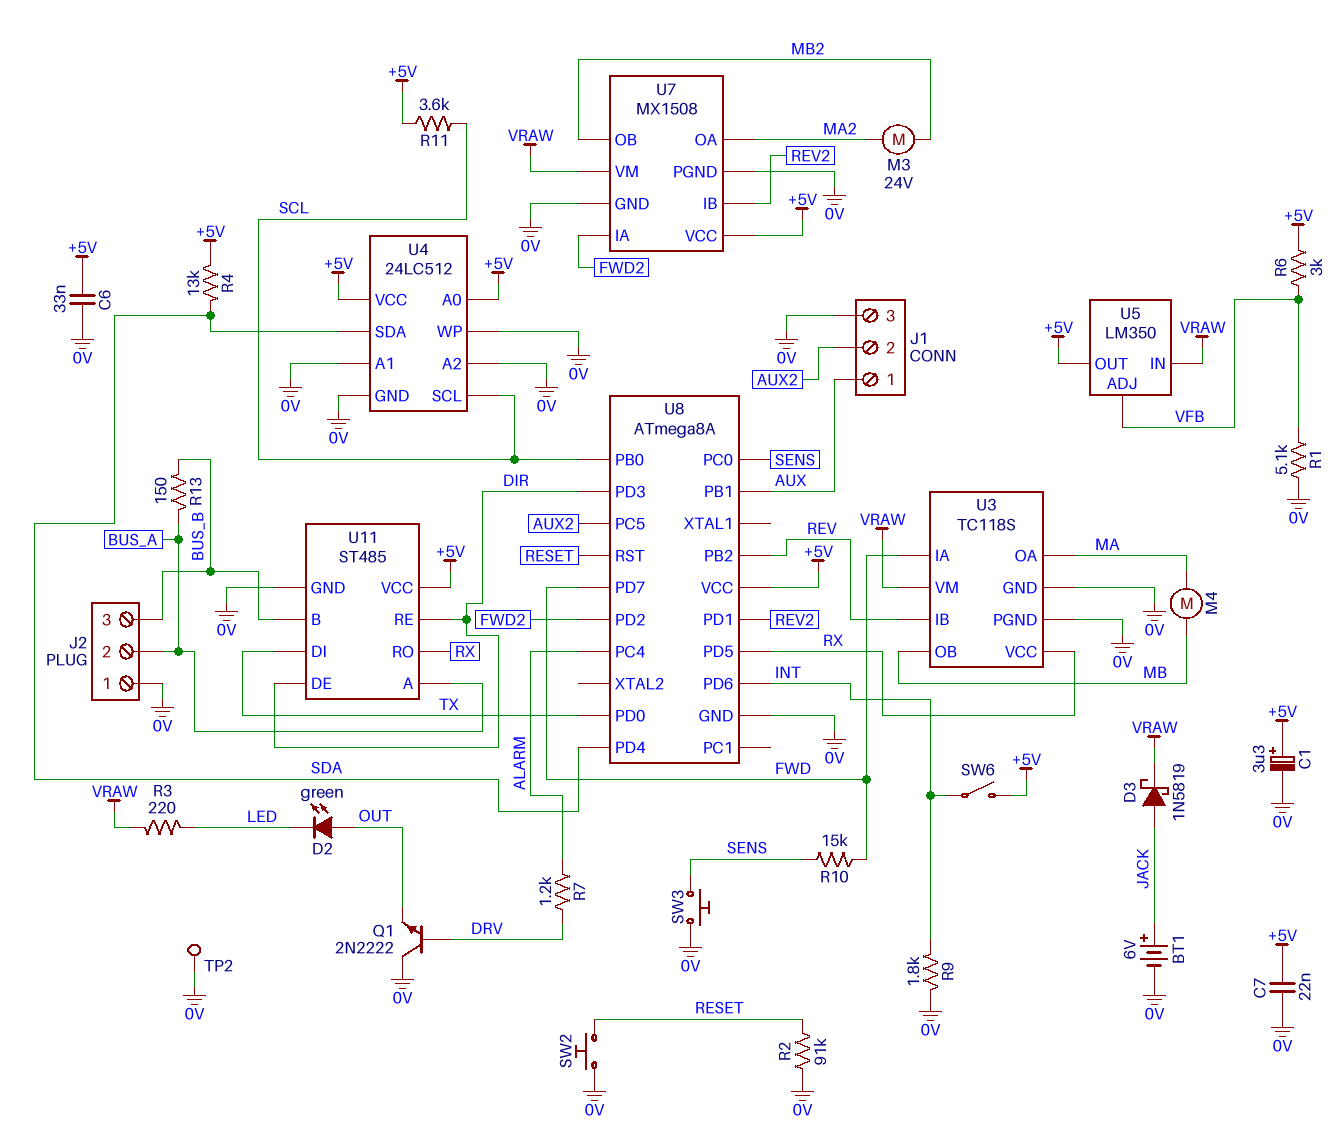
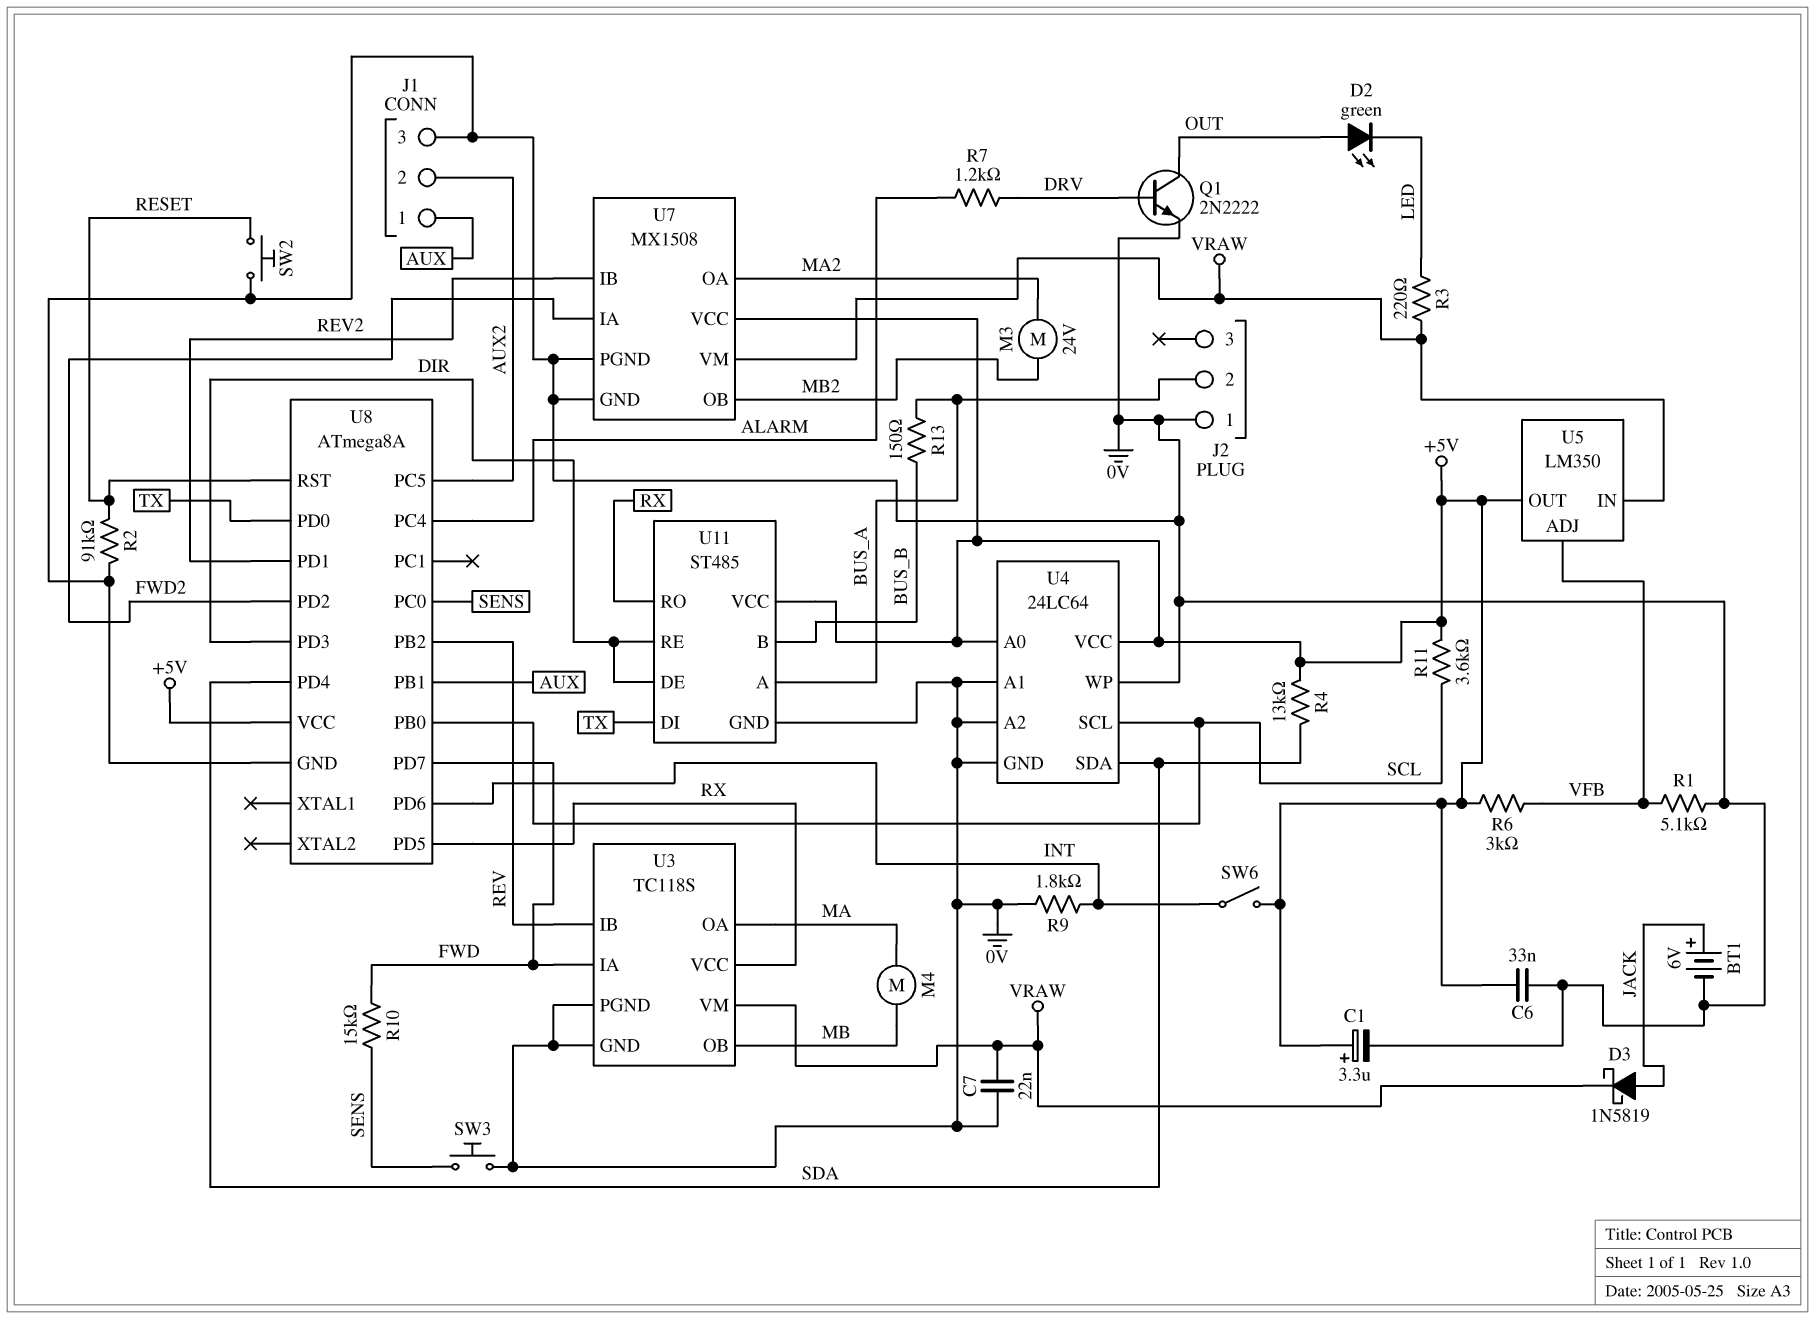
C7: 22nF (+5V, 0V) -> 22nF (0V, VRAW)
J2 pin 3: BUS_B -> none
Q1: NPN 2N2222 (B DRV, C 0V, E OUT) -> NPN 2N2222 (B DRV, C OUT, E 0V)
TP2: test point (0V) -> none
U4: 24LC512 -> 24LC64

